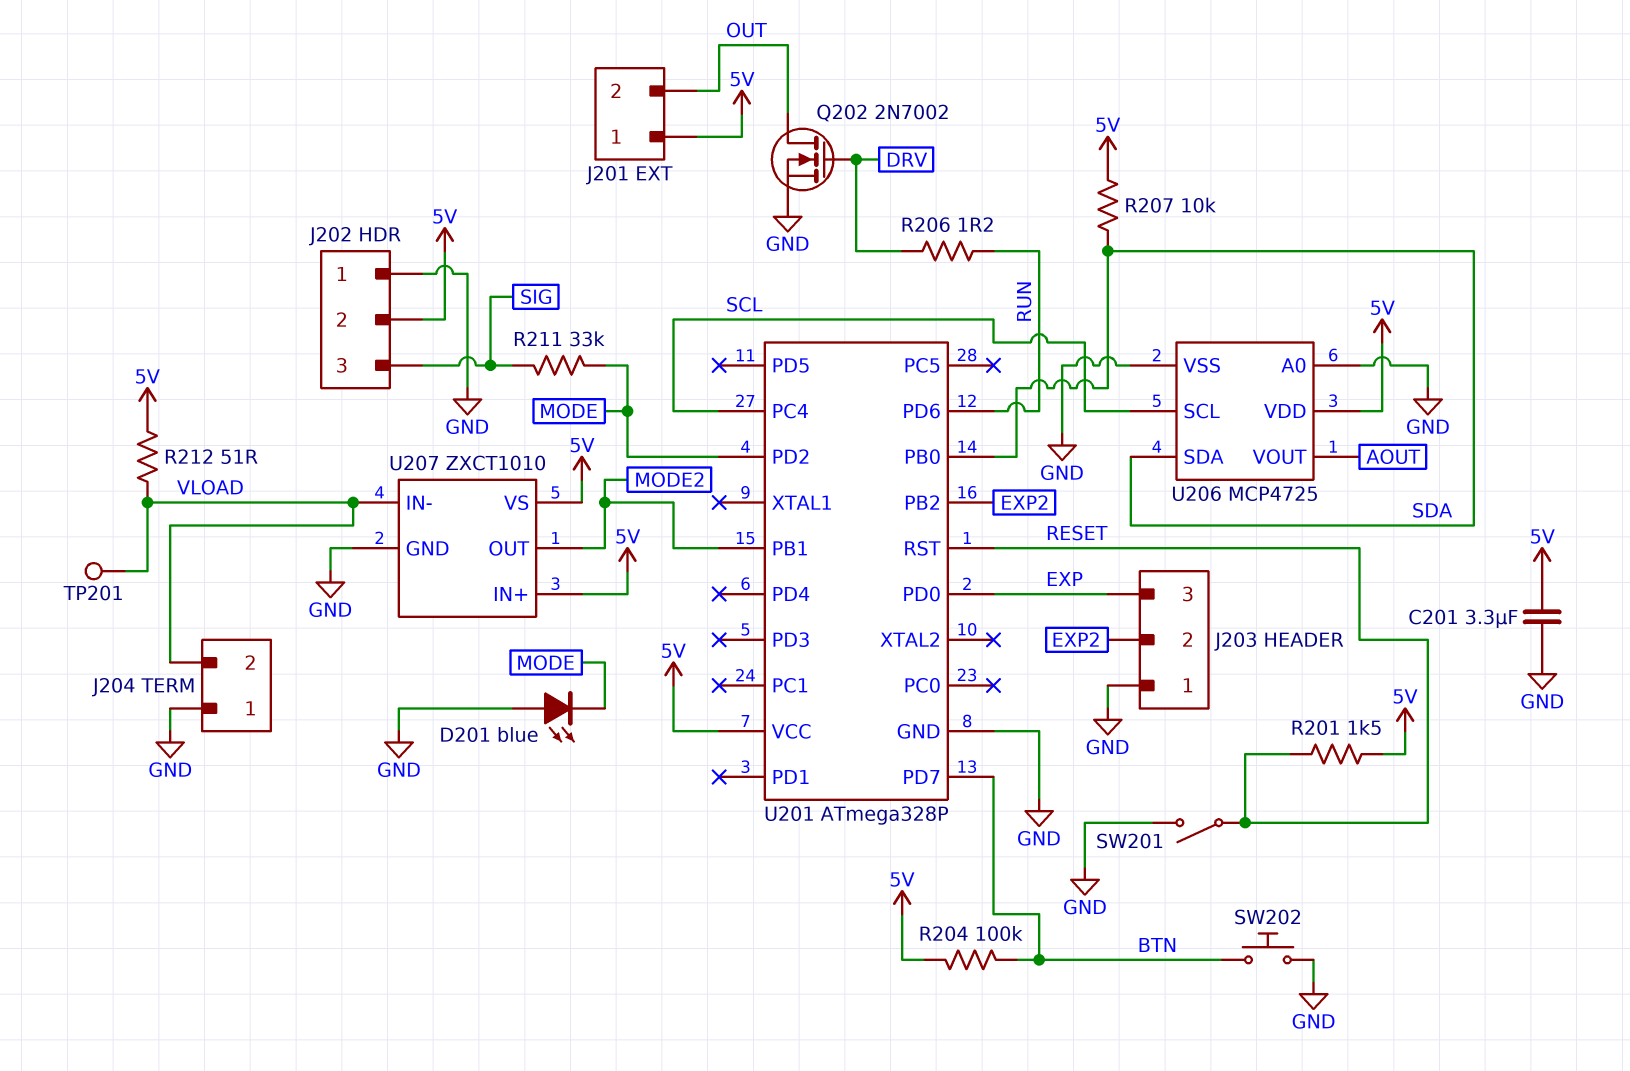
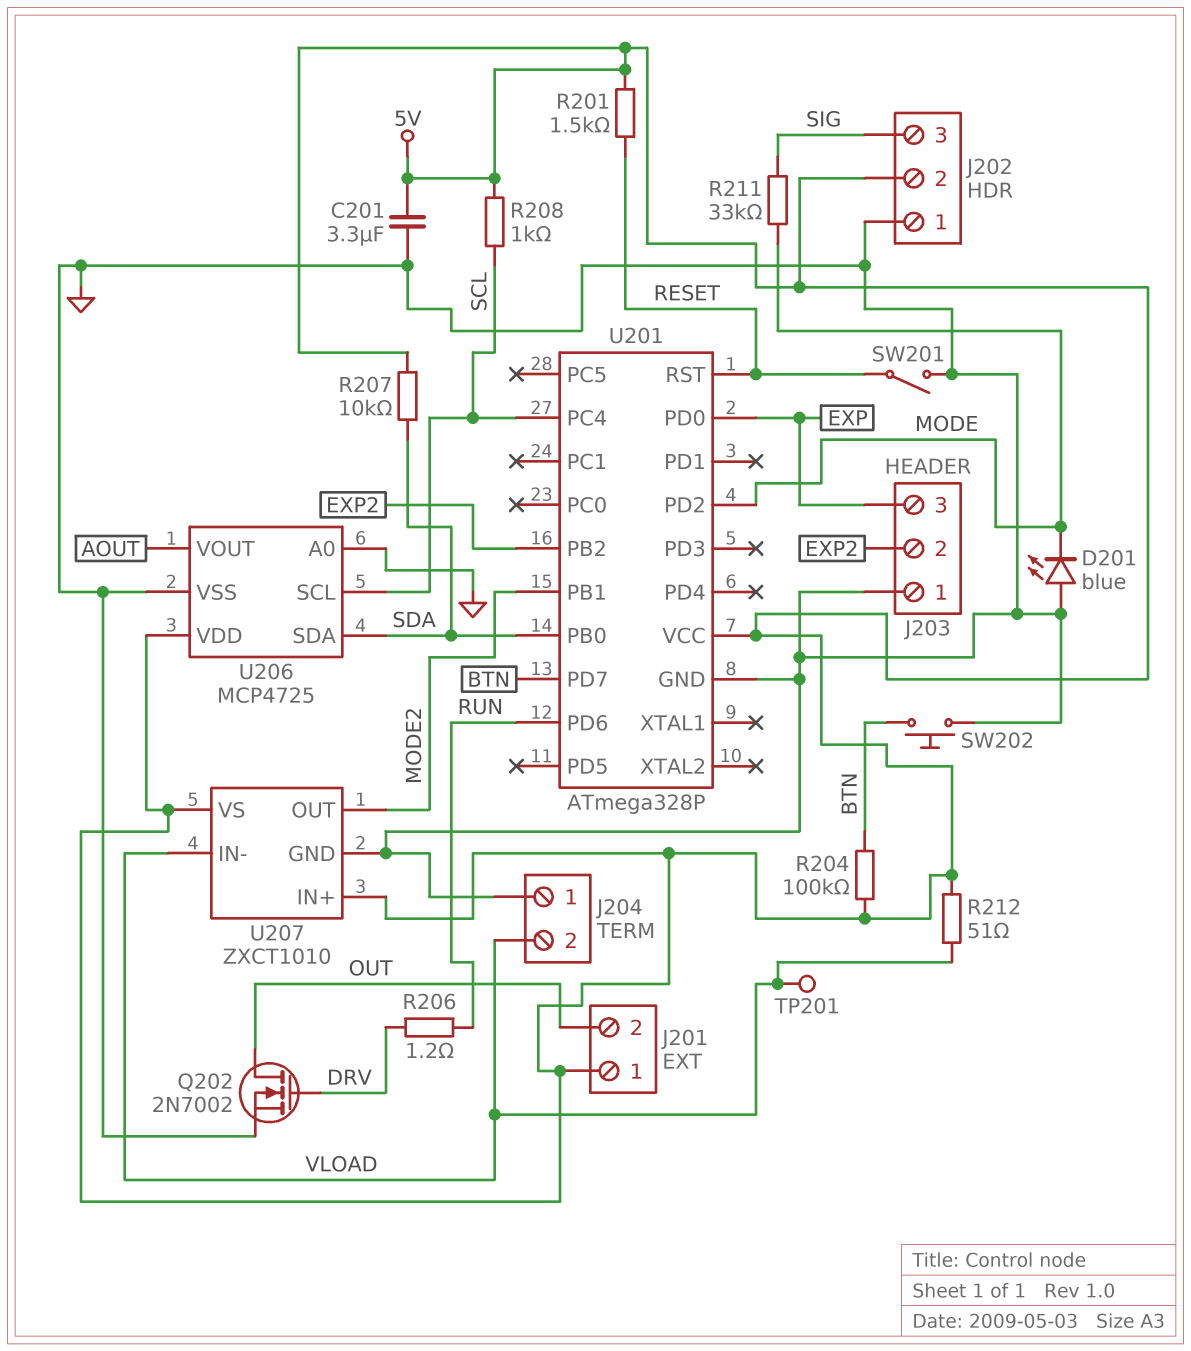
R208: none -> 1k (5V, SCL)

